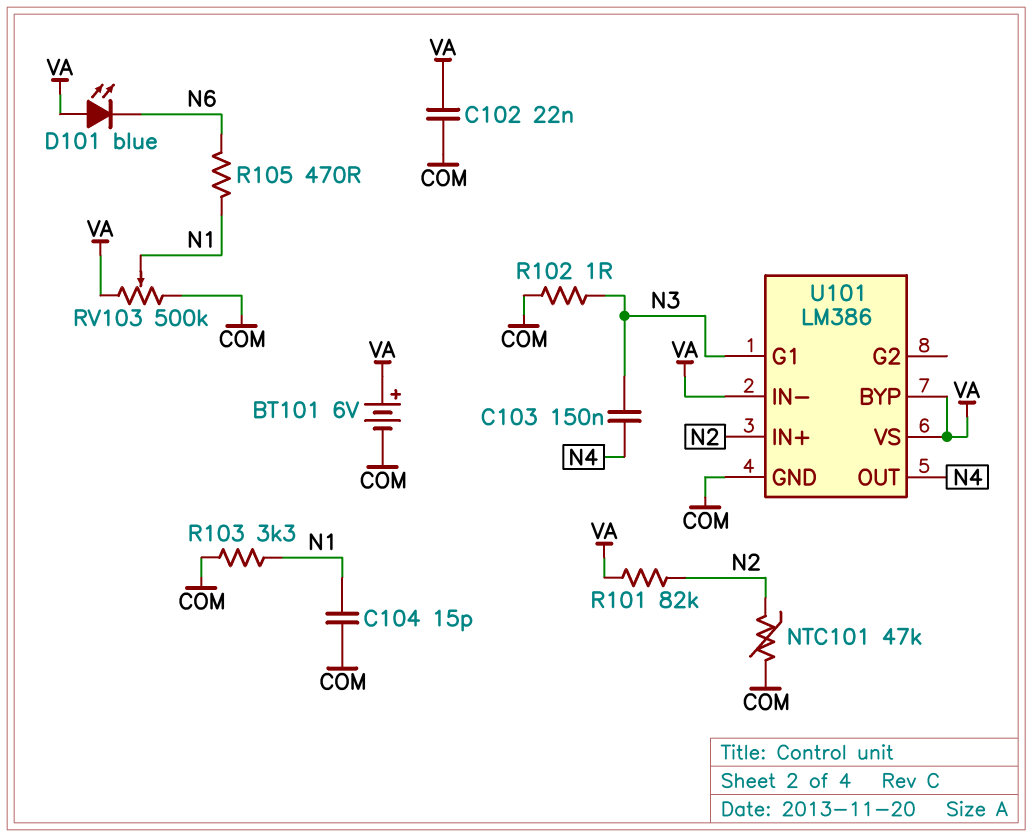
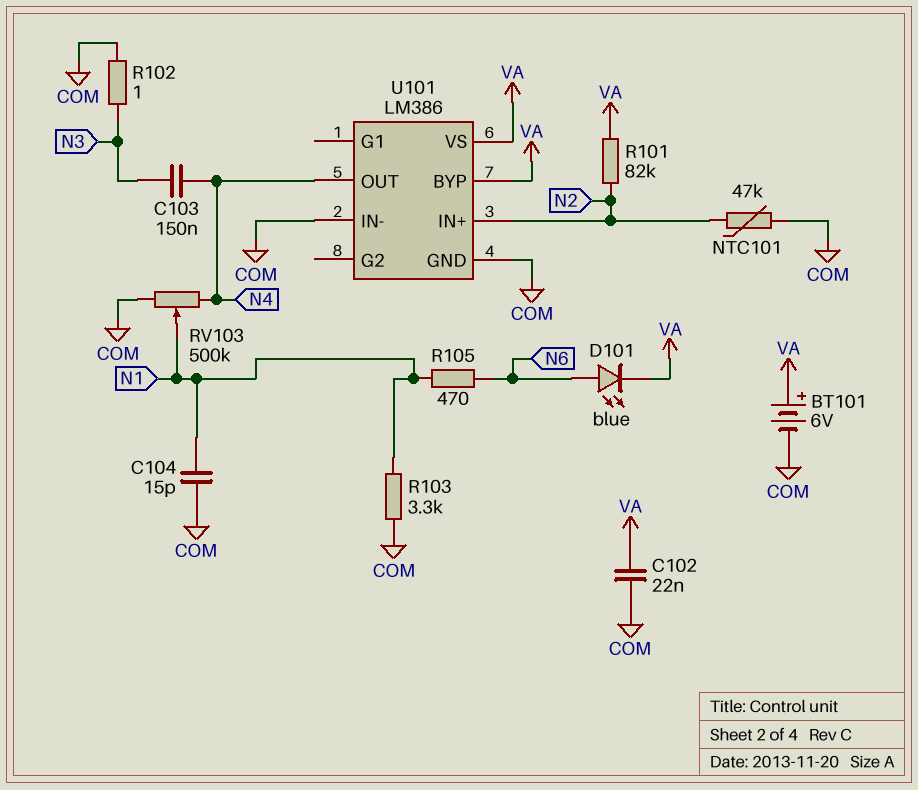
D101: LED blue (A VA, K N6) -> LED blue (A N6, K VA)
RV103: 500k (COM, VA, wiper N1) -> 500k (COM, N4, wiper N1)
U101 pin G1: N3 -> none
U101 pin IN-: VA -> COM

